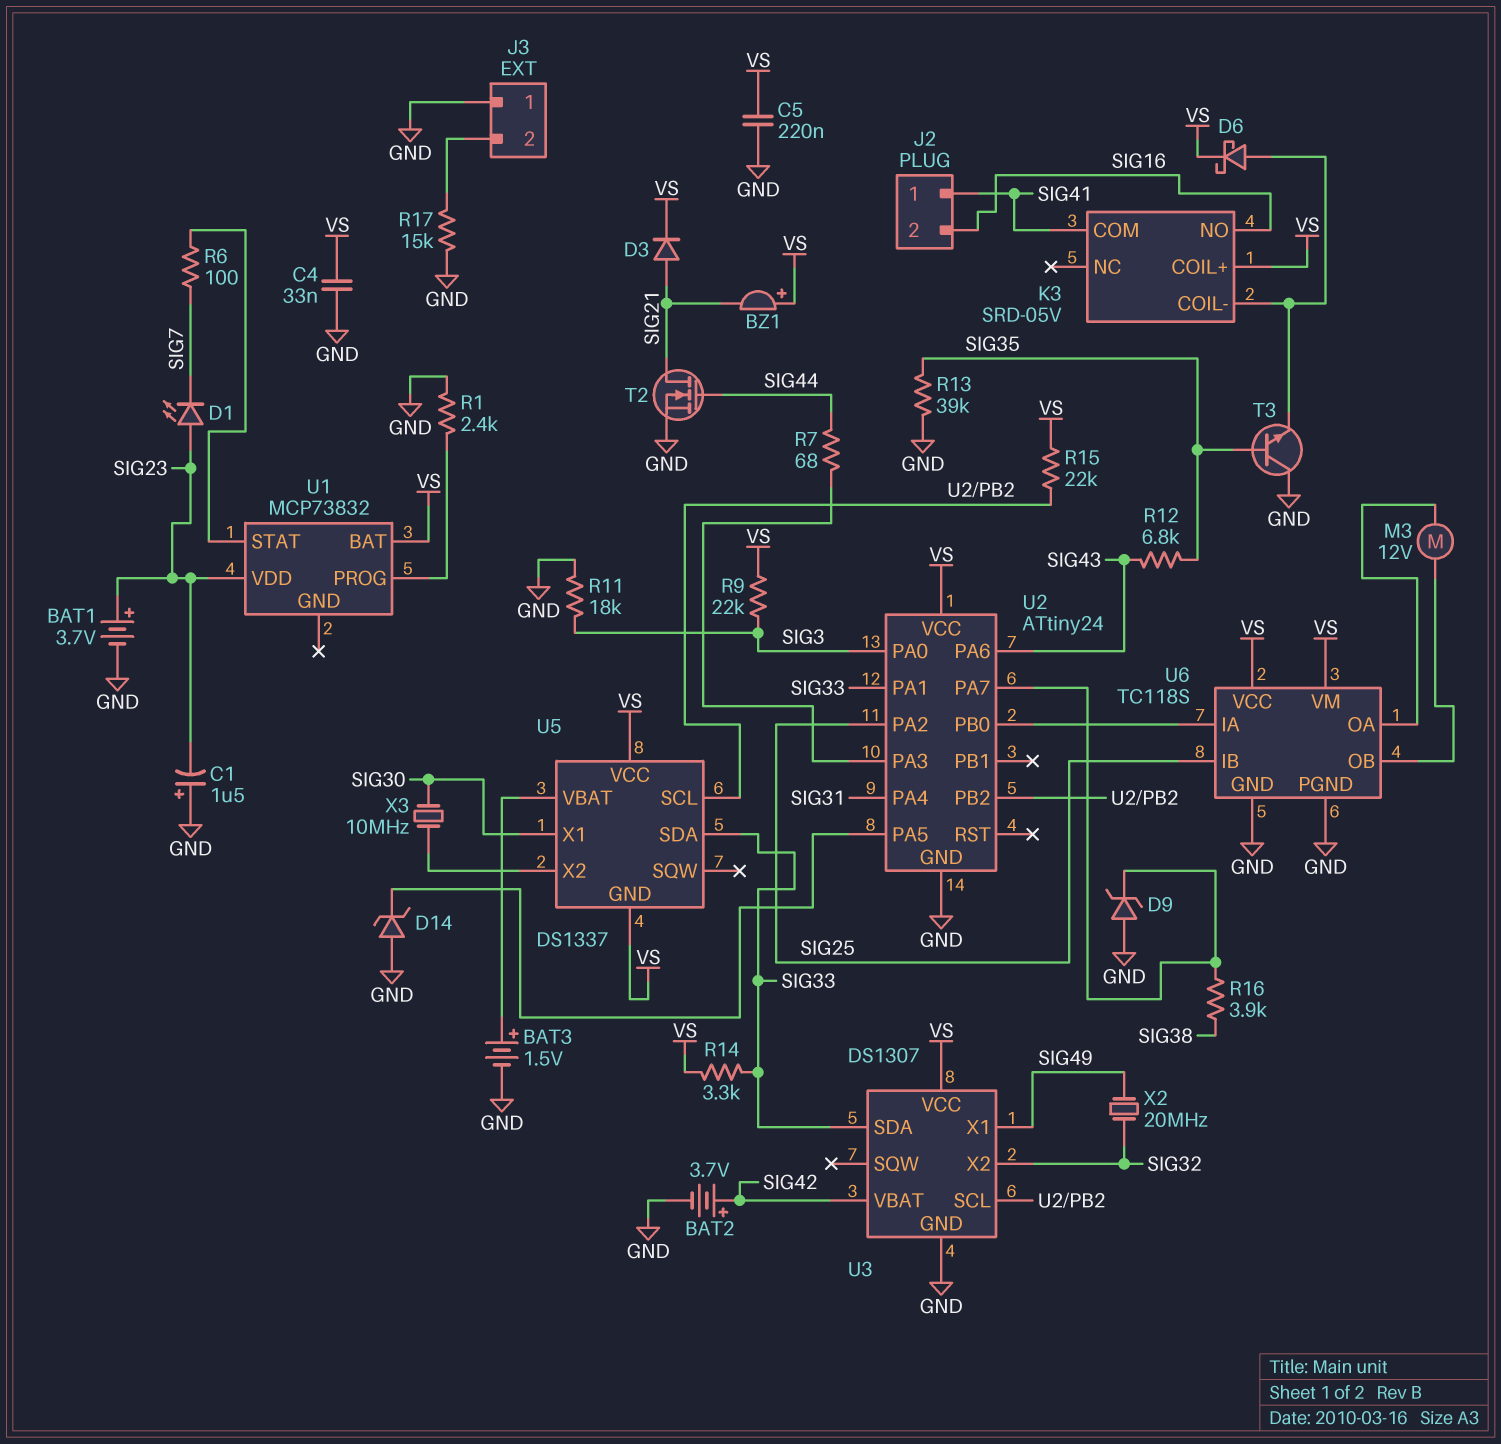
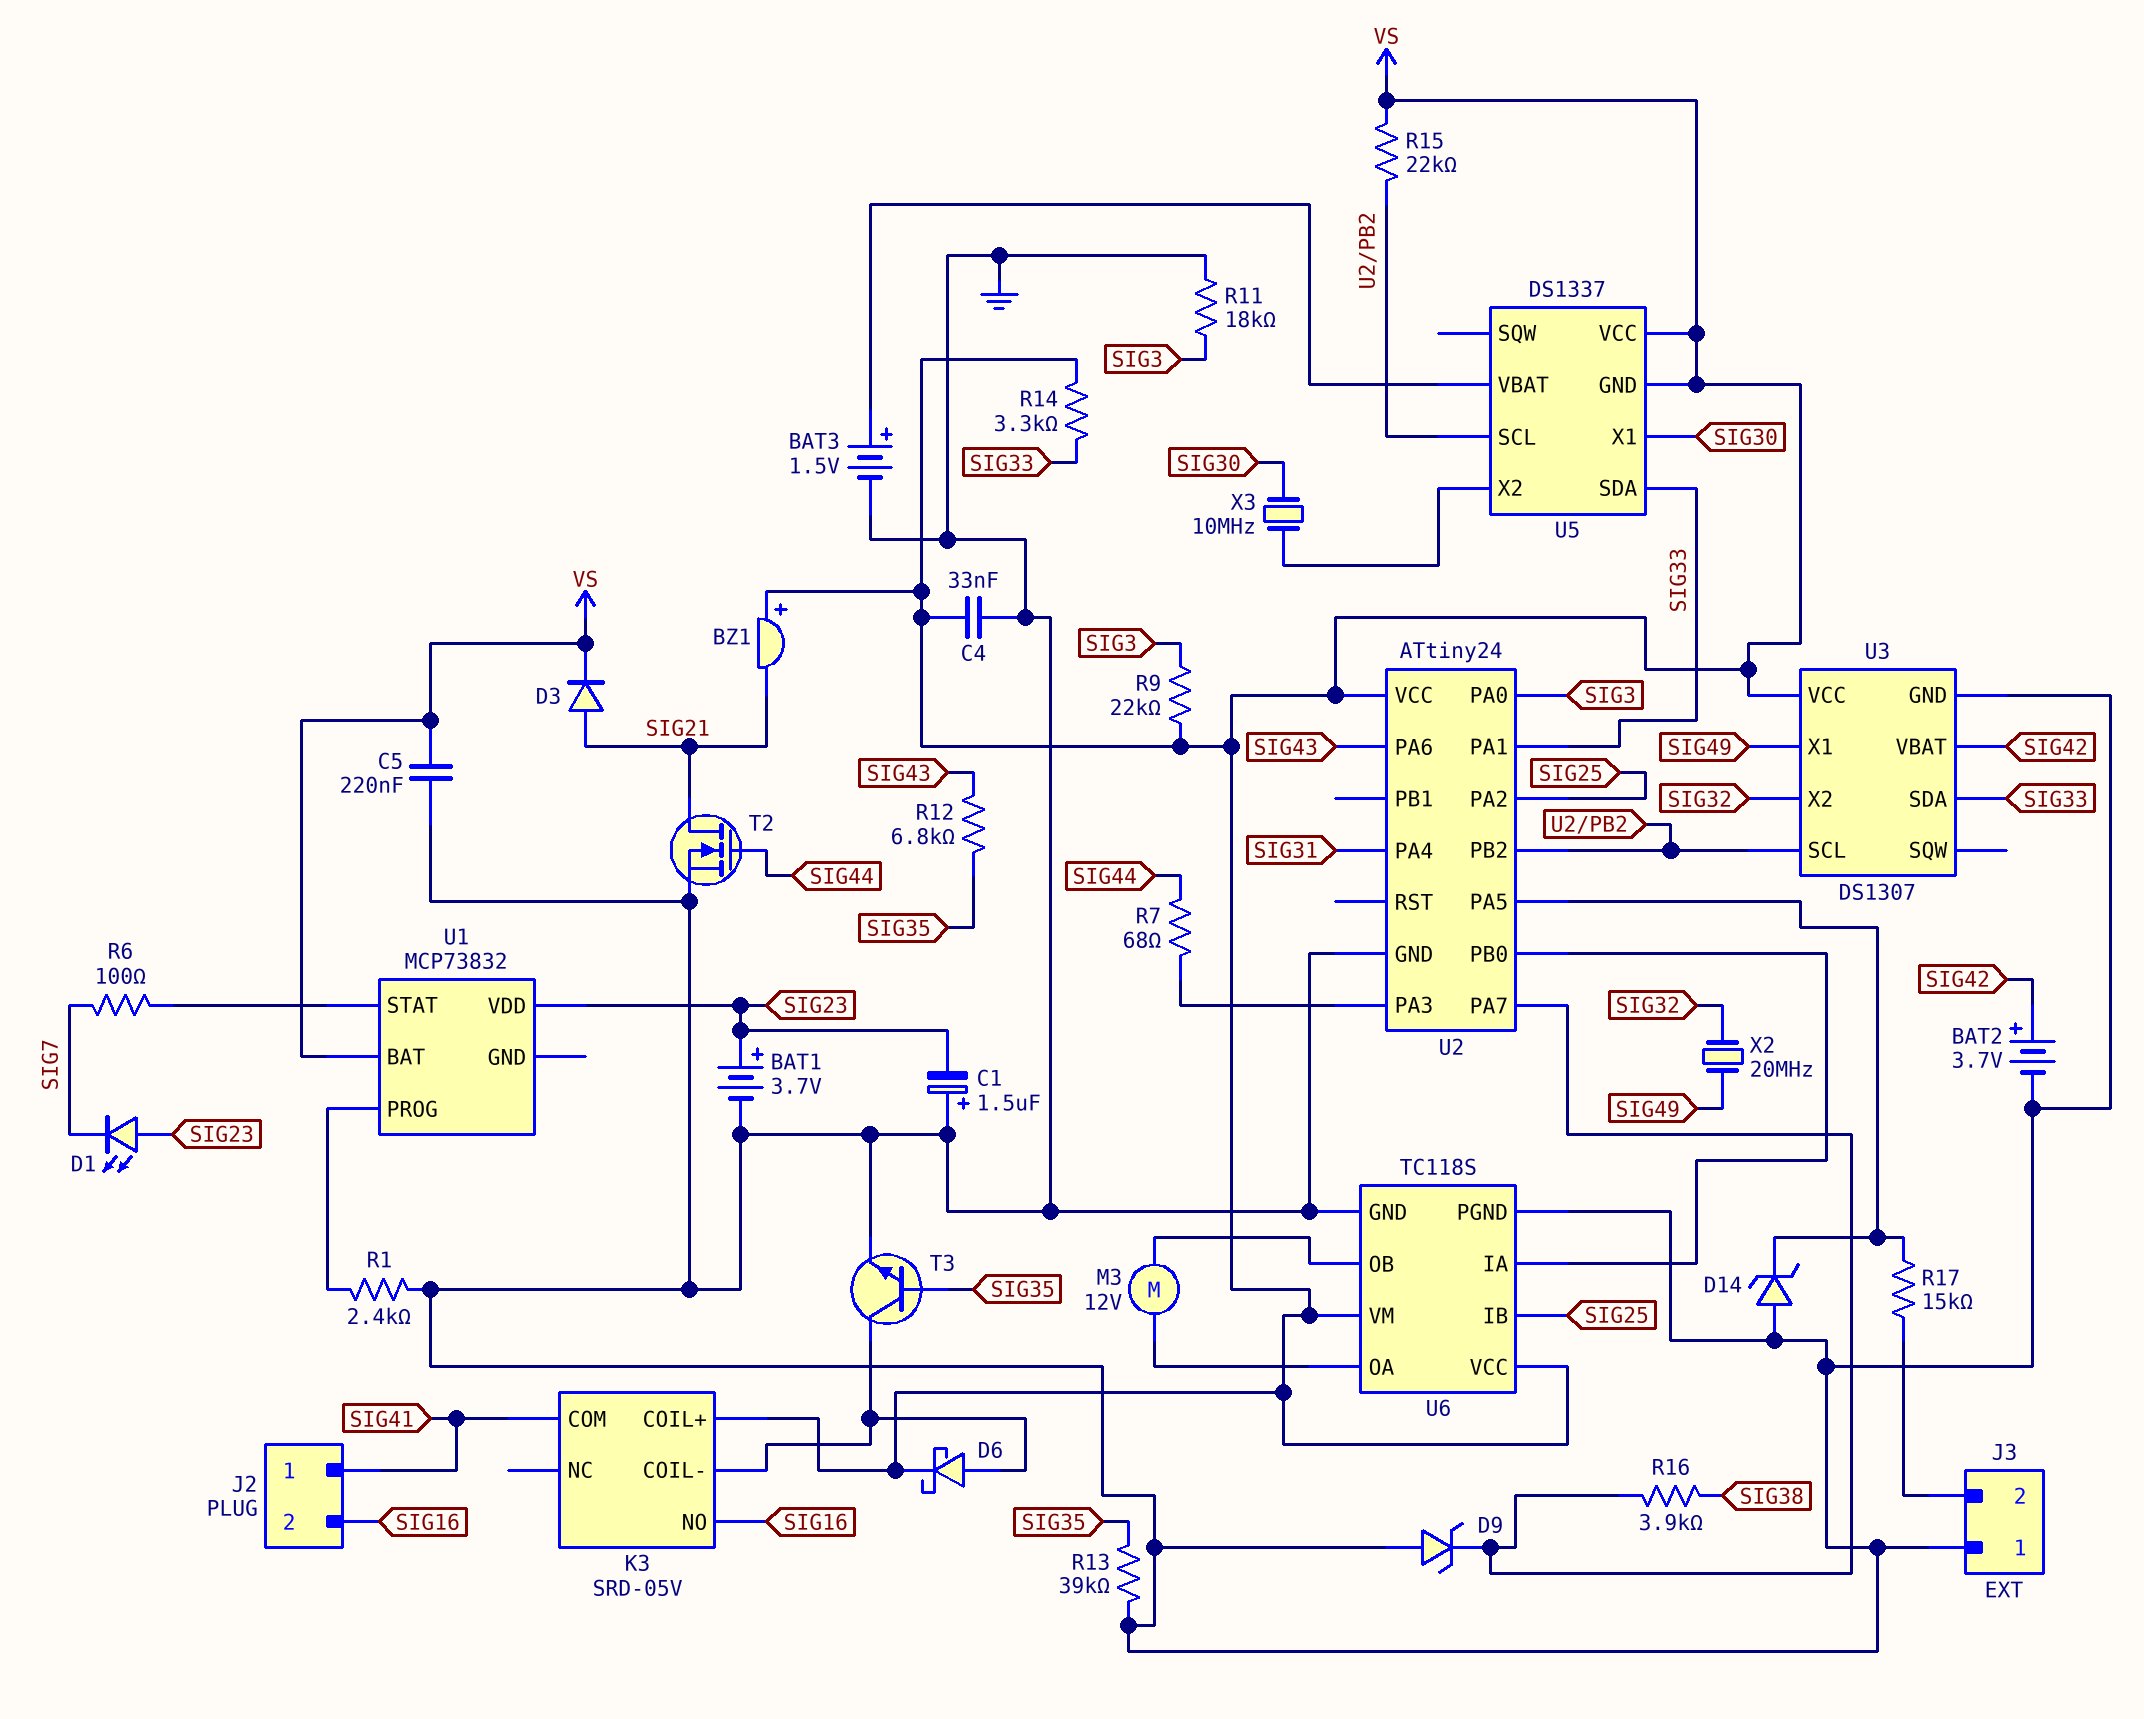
R17: 15k (GND, J3/2) -> 15k (J3/2, U2/PA5)
T3: NPN (B SIG35, C GND, E K3/COIL-) -> NPN (B SIG35, C K3/COIL-, E GND)

